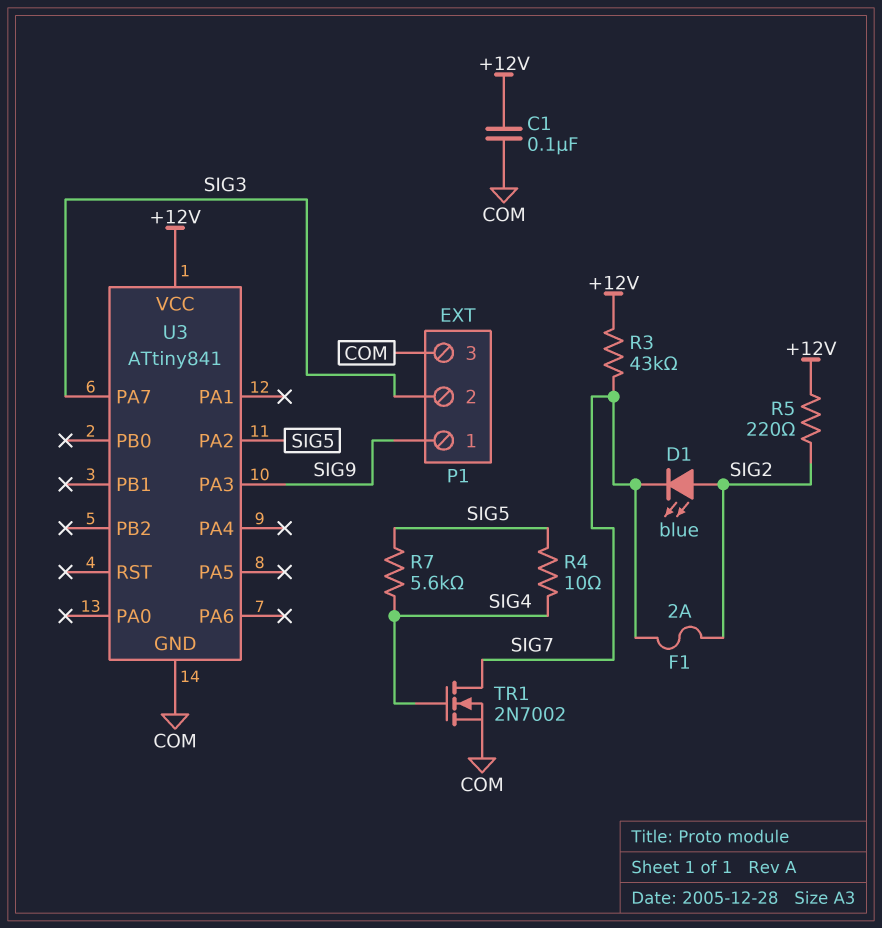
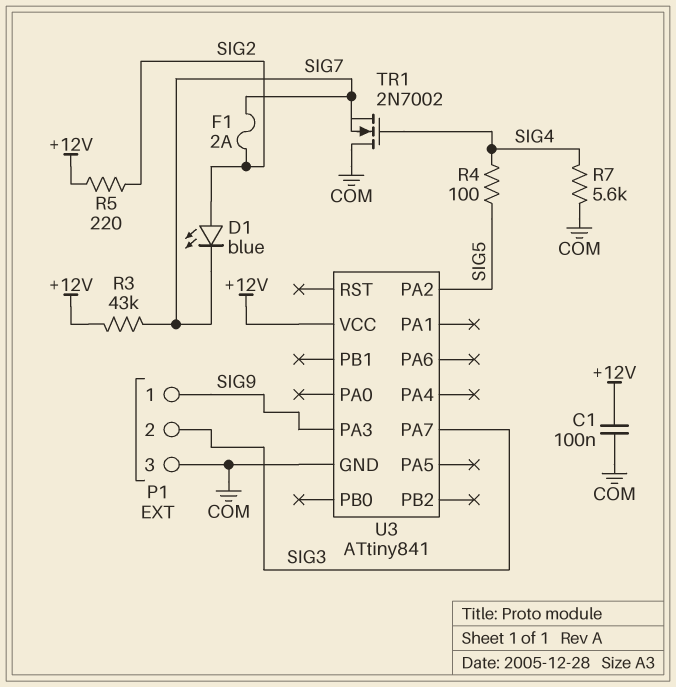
R4: 10 (SIG4, SIG5) -> 100 (SIG4, SIG5)
R7: 5.6k (SIG4, SIG5) -> 5.6k (COM, SIG4)
TR1: NMOS 2N7002 (G SIG4, D SIG7, S COM) -> NMOS 2N7002 (G SIG4, D COM, S SIG7)

